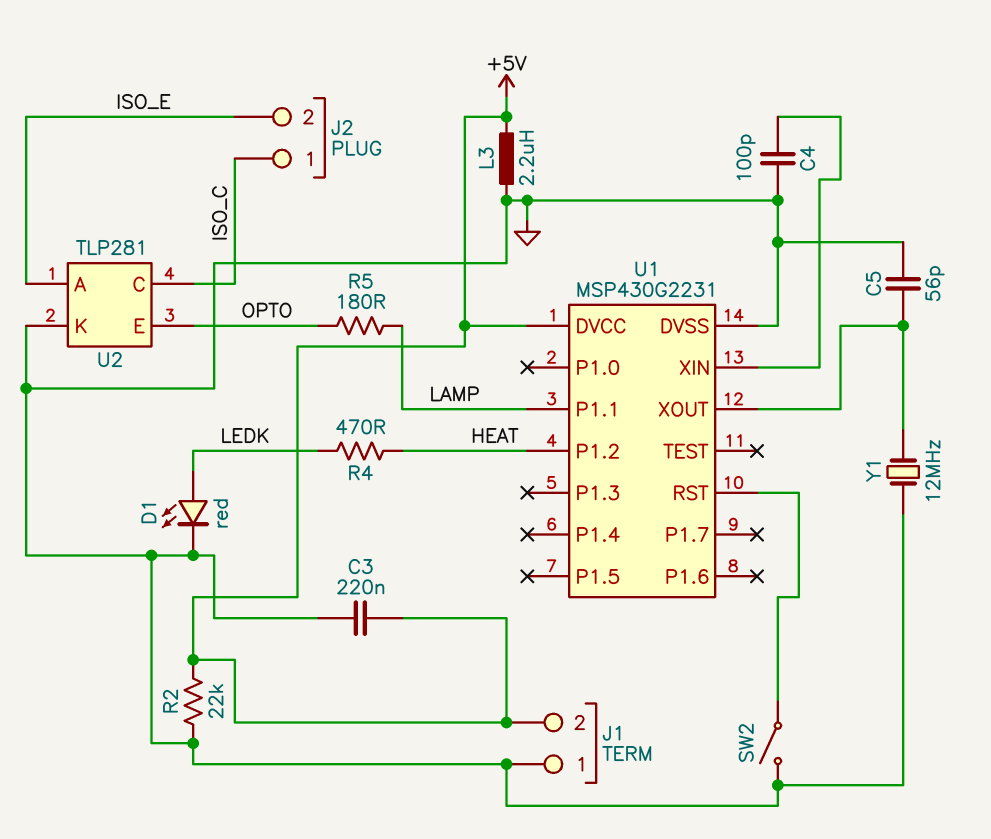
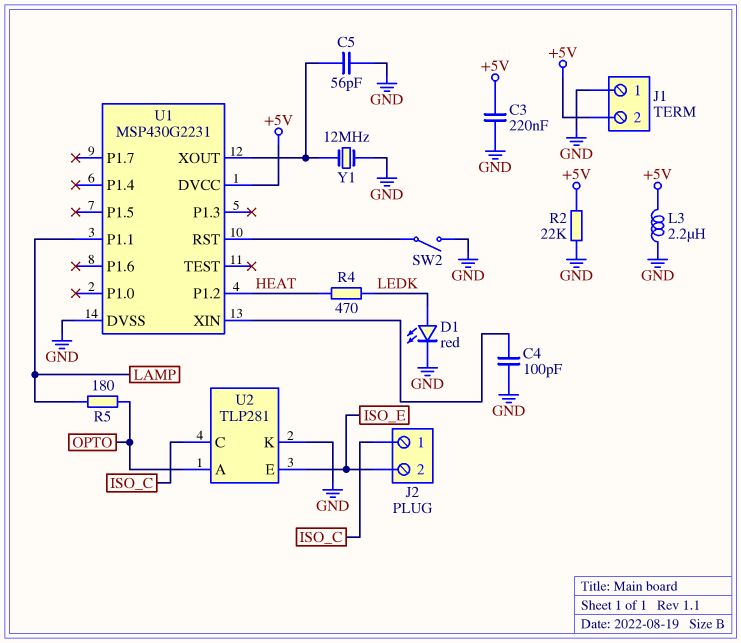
U2 pin A: ISO_E -> OPTO
U2 pin E: OPTO -> ISO_E

